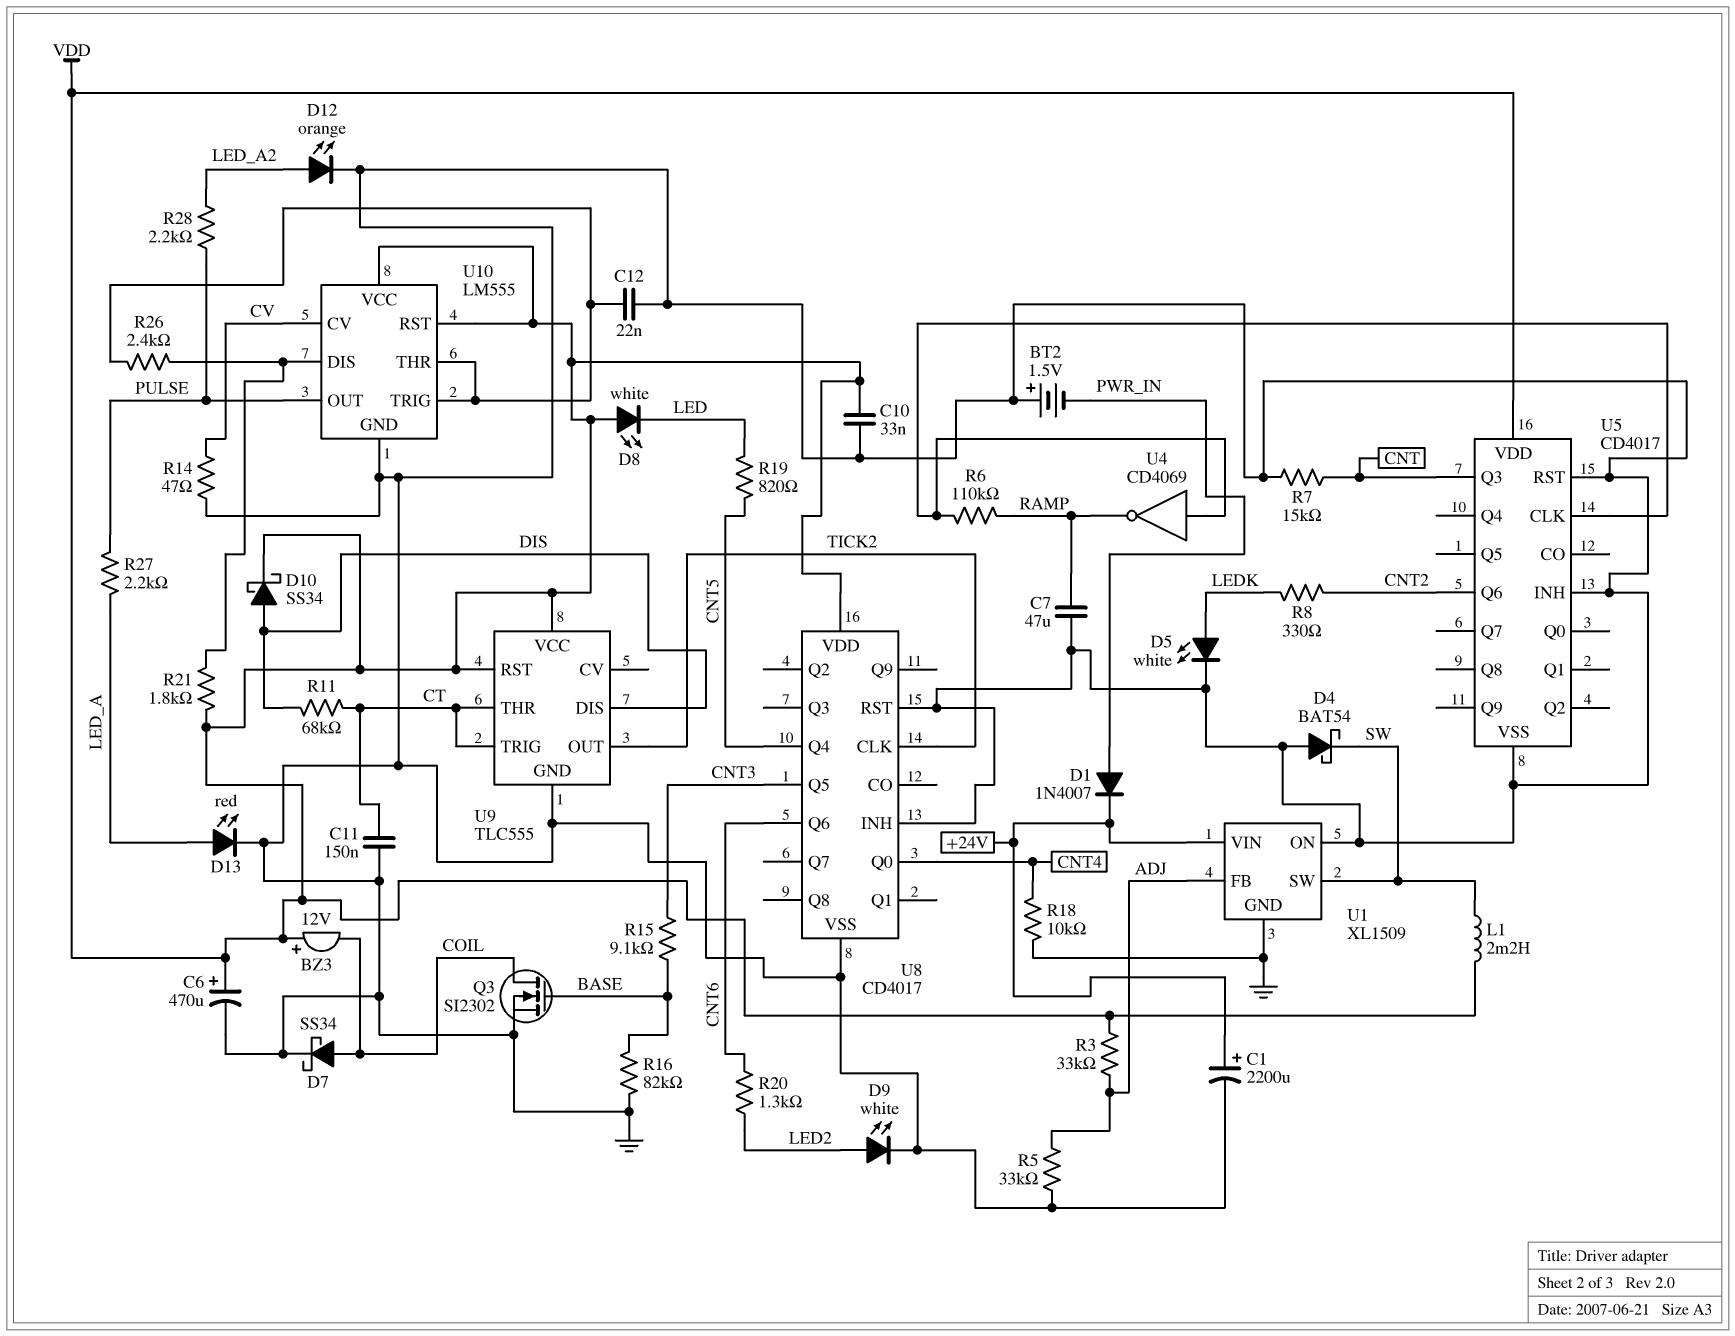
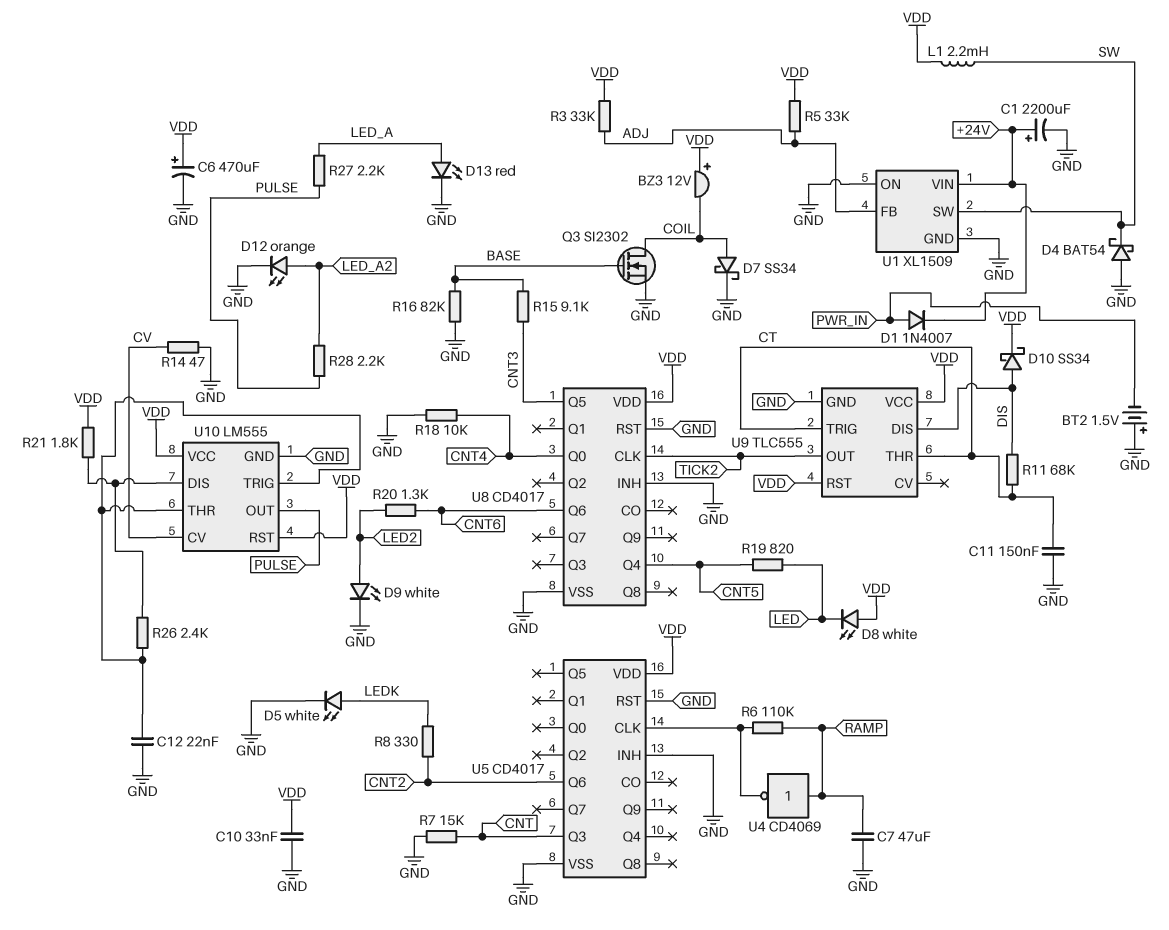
R5: 33k (ADJ, GND) -> 33k (ADJ, VDD)
U4: NOT CD4069 (in U5/CLK, out RAMP) -> NOT CD4069 (in RAMP, out U5/CLK)

